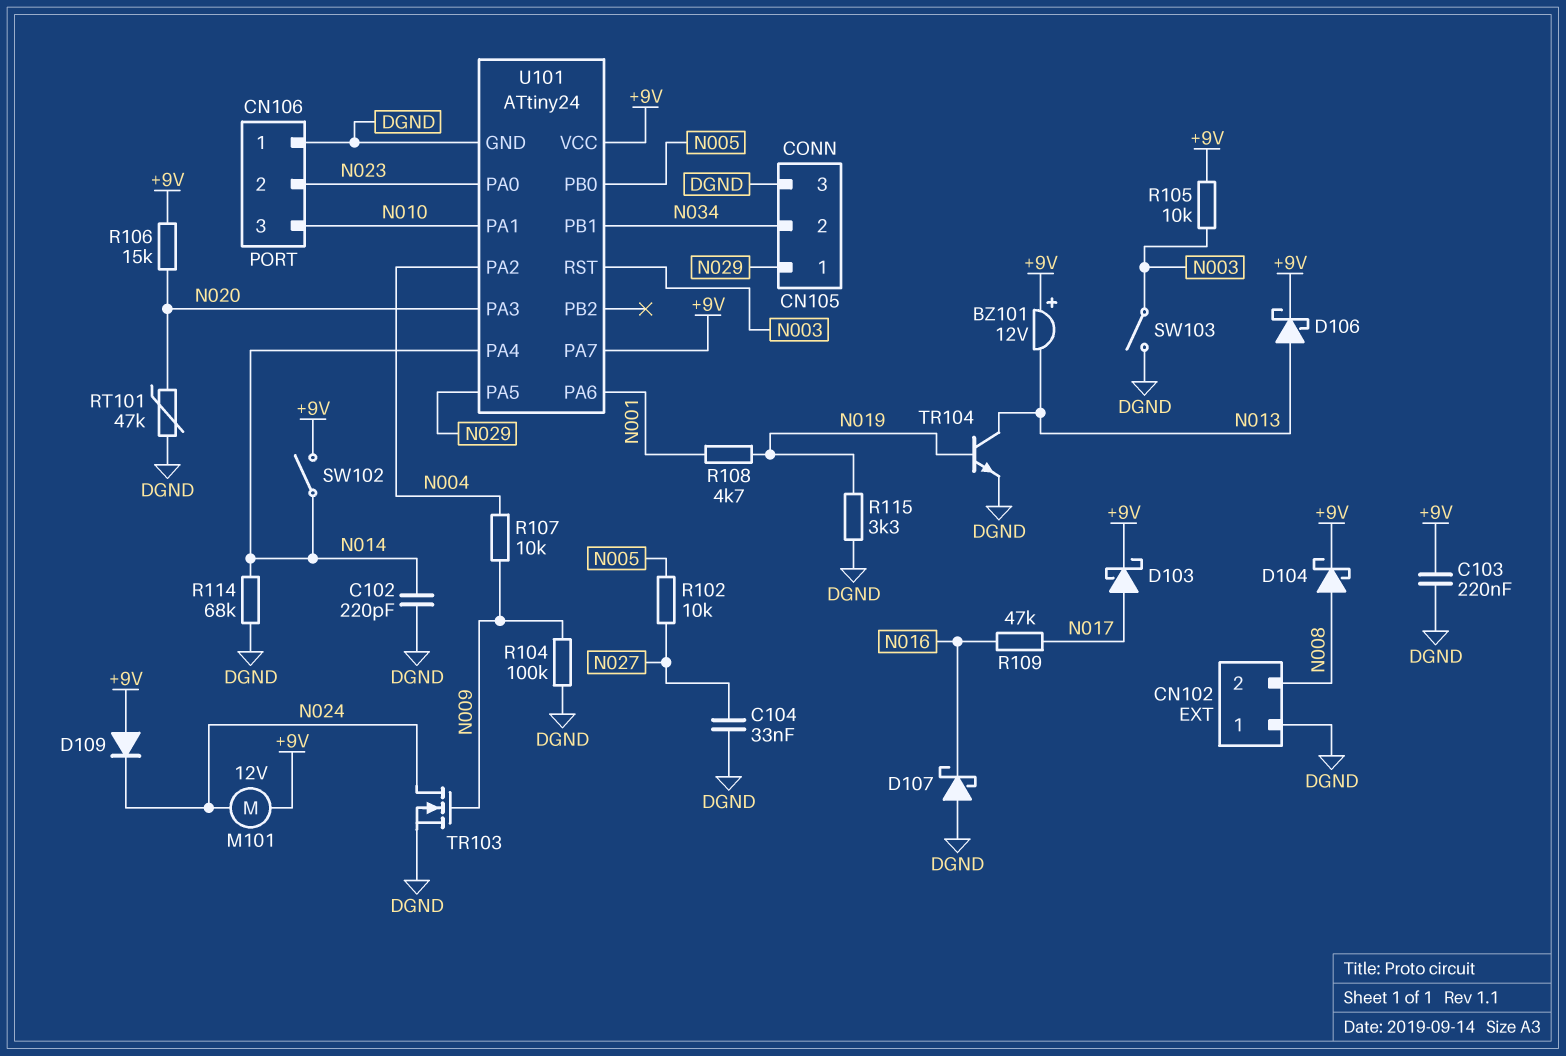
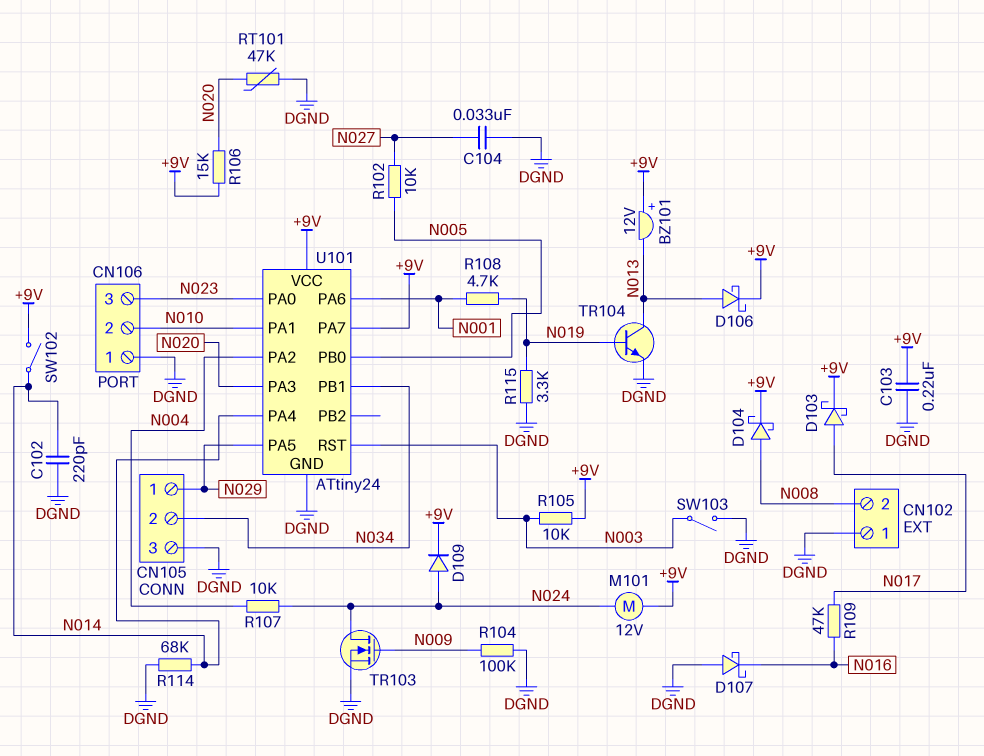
CN106 pin 2: N023 -> N010
CN106 pin 3: N010 -> N023
D109: diode (A +9V, K N024) -> diode (A N024, K +9V)
R107: 10k (N004, N009) -> 10k (N004, N024)

